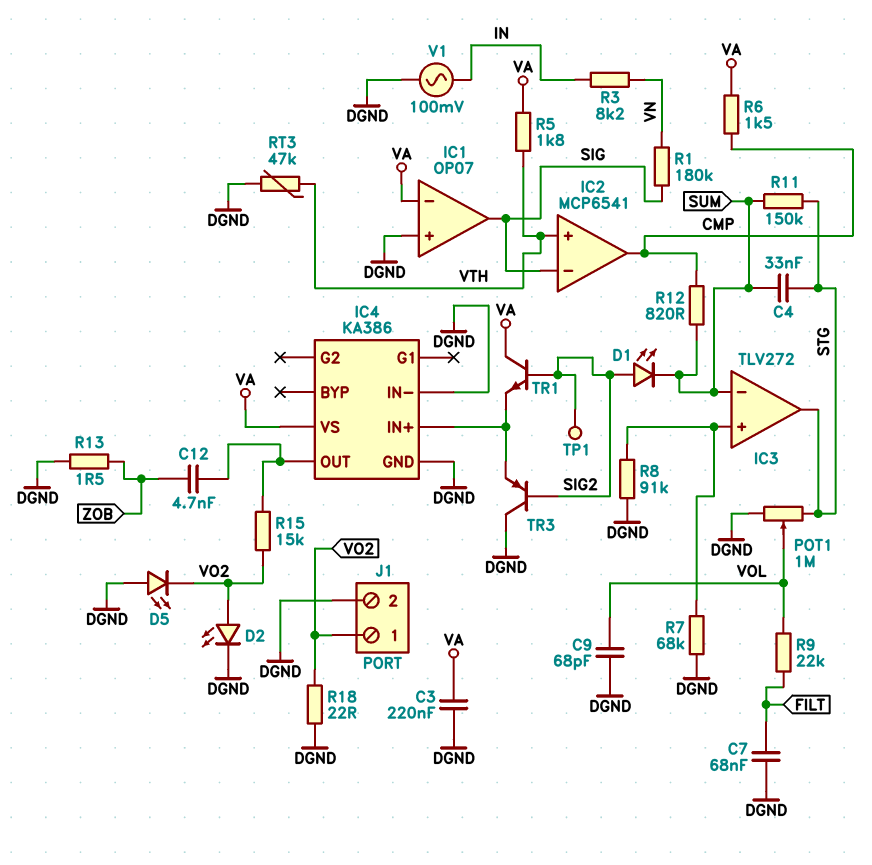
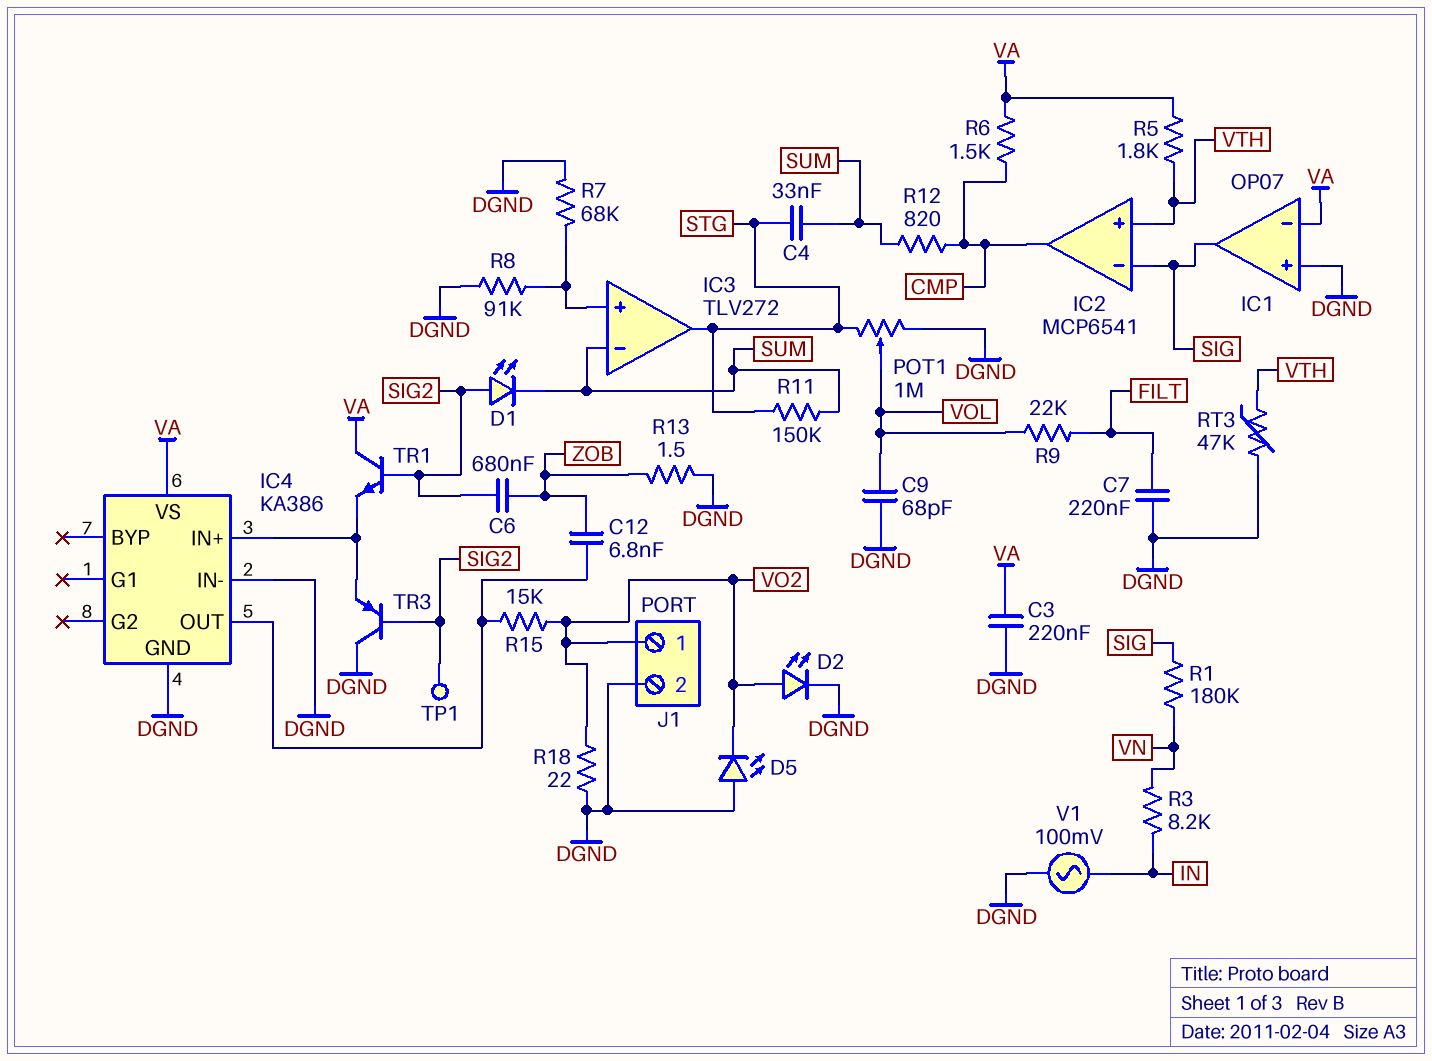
C6: none -> 680nF (SIG2, ZOB)
C7: 68nF (DGND, FILT) -> 220nF (DGND, FILT)
C12: 4.7nF (IC4/OUT, ZOB) -> 6.8nF (IC4/OUT, ZOB)

